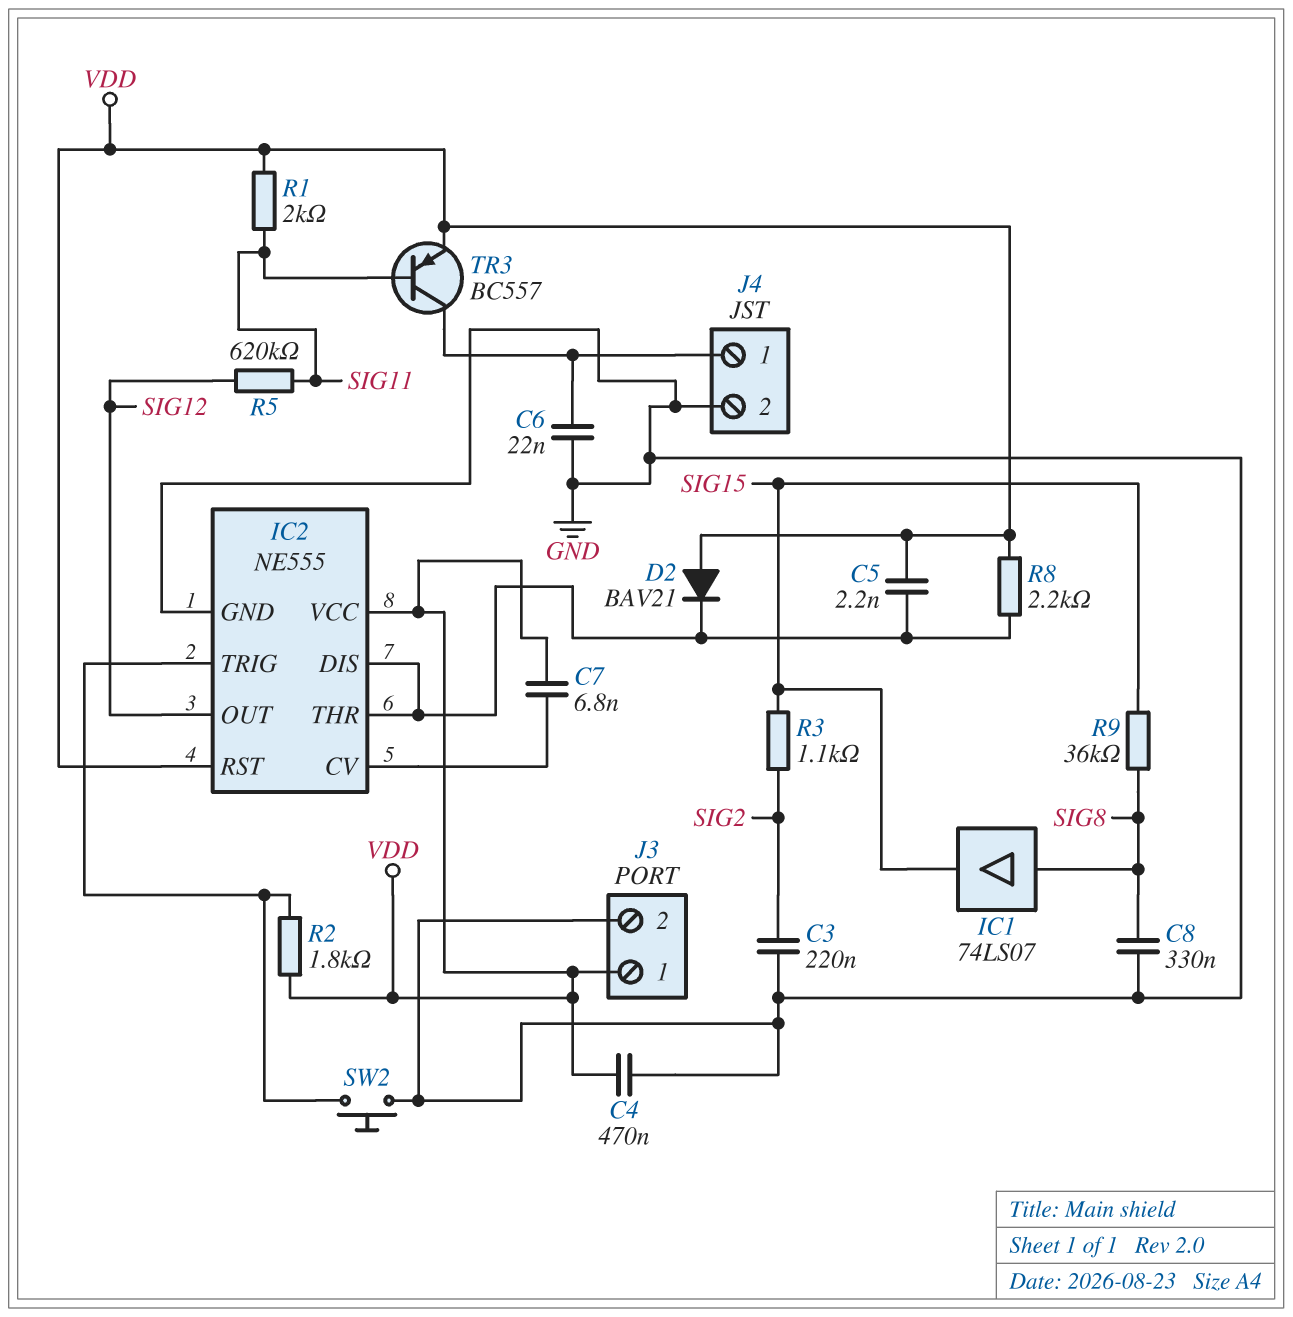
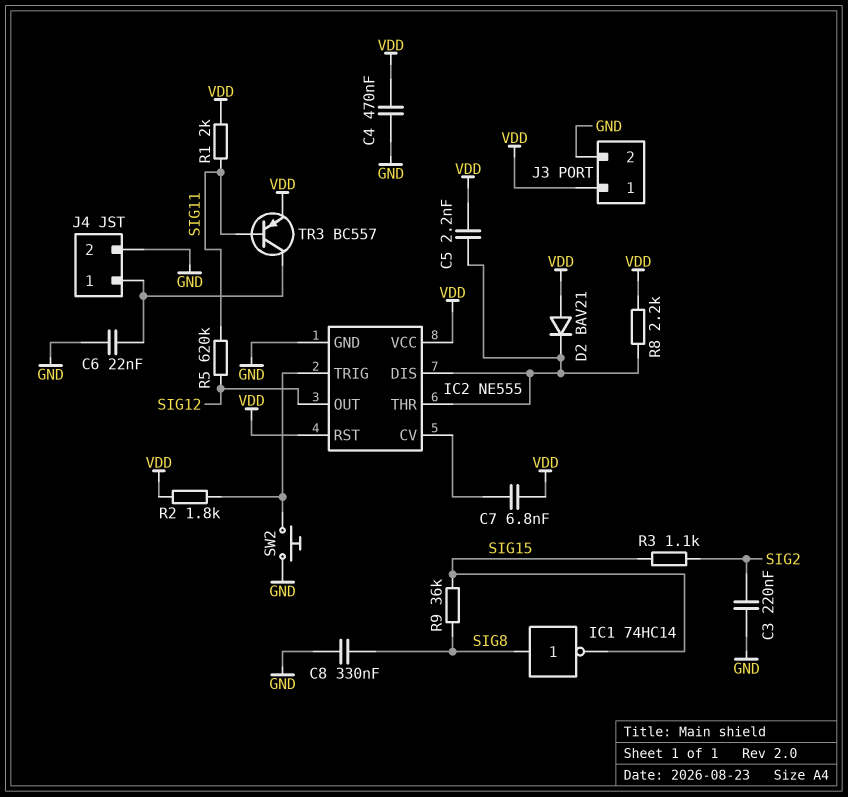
IC1: buffer 74LS07 (in SIG8, out SIG15) -> NOT 74HC14 (in SIG8, out SIG15)

